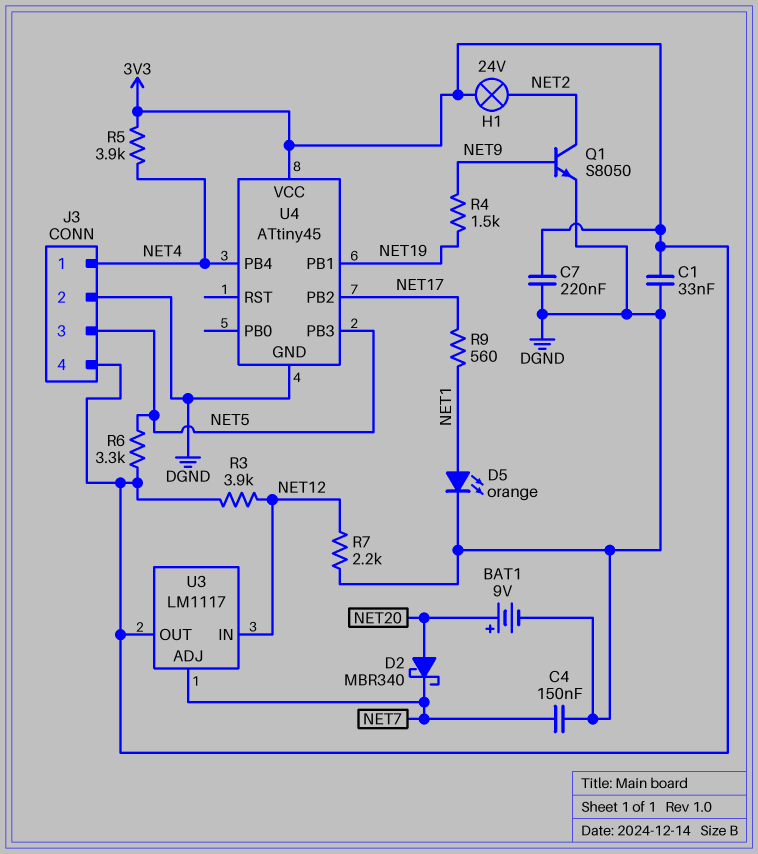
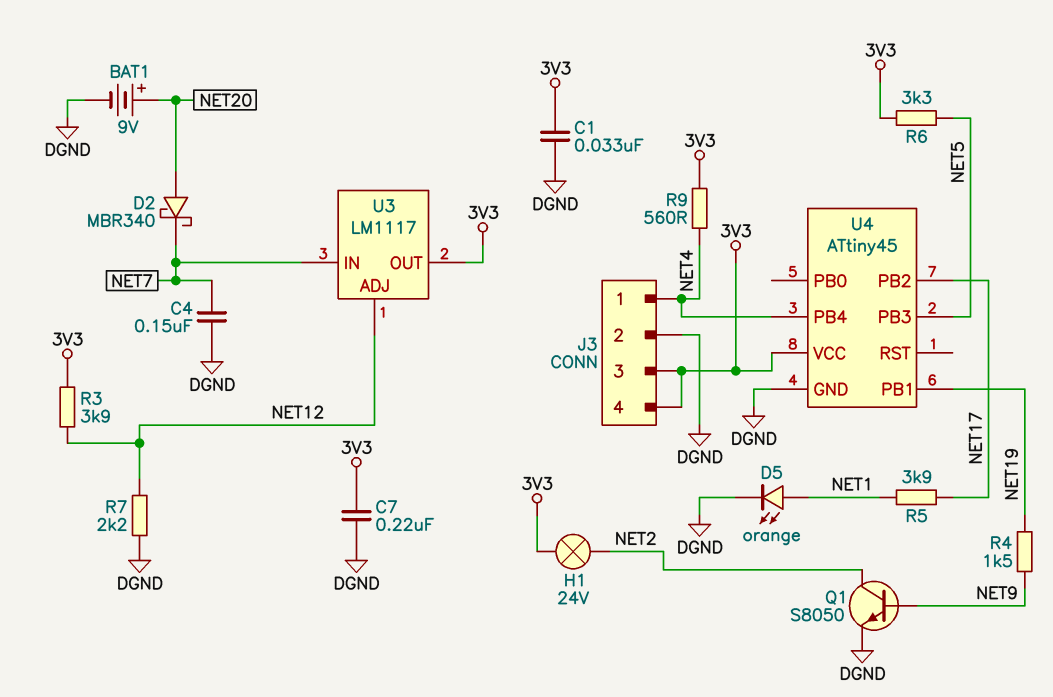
J3 pin 3: NET5 -> 3V3
R5: 3.9k (3V3, NET4) -> 3.9k (NET1, NET17)
R9: 560 (NET1, NET17) -> 560 (3V3, NET4)
U3 pin ADJ: NET7 -> NET12
U3 pin IN: NET12 -> NET7

